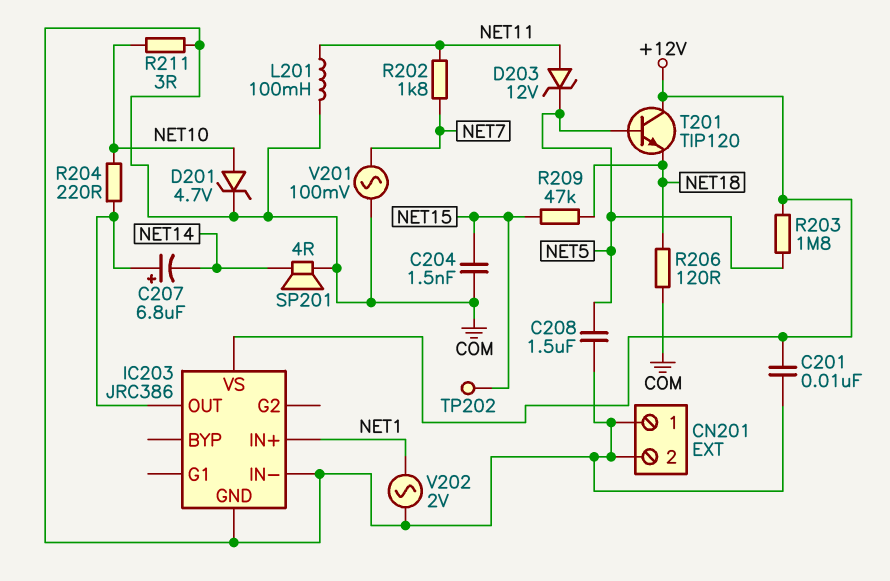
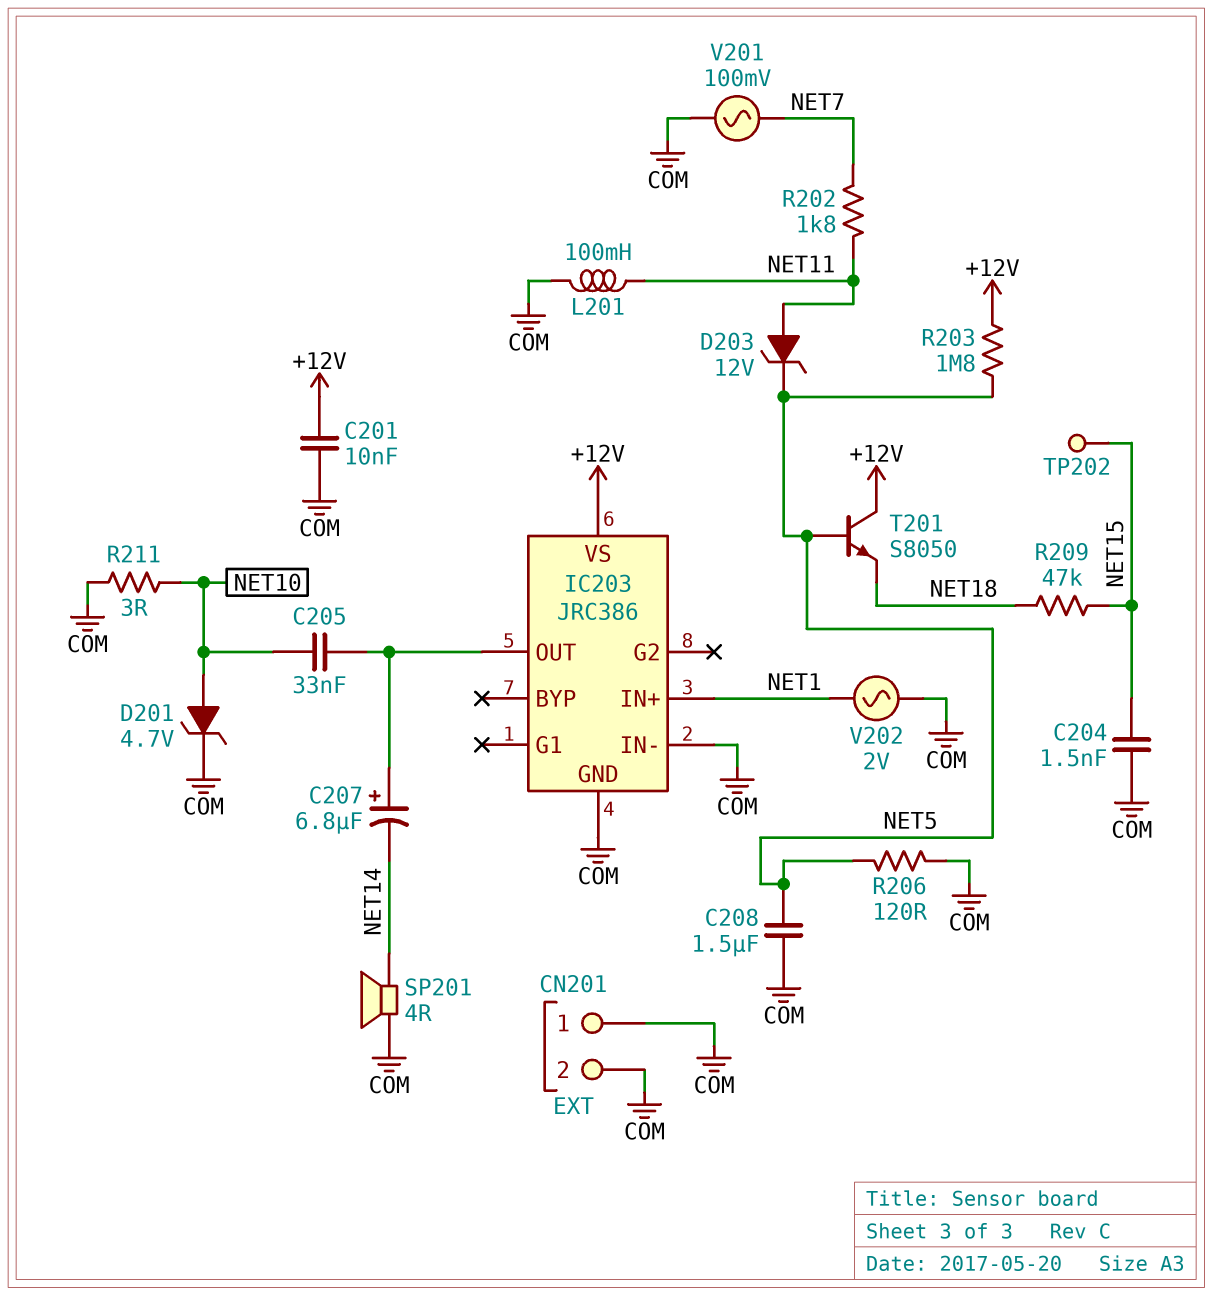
C205: none -> 33nF (IC203/OUT, NET10)
R204: 220 (IC203/OUT, NET10) -> none
R206: 120 (COM, NET18) -> 120 (COM, NET5)
T201: NPN TIP120 (B NET5, C +12V, E NET18) -> NPN S8050 (B NET5, C +12V, E NET18)

